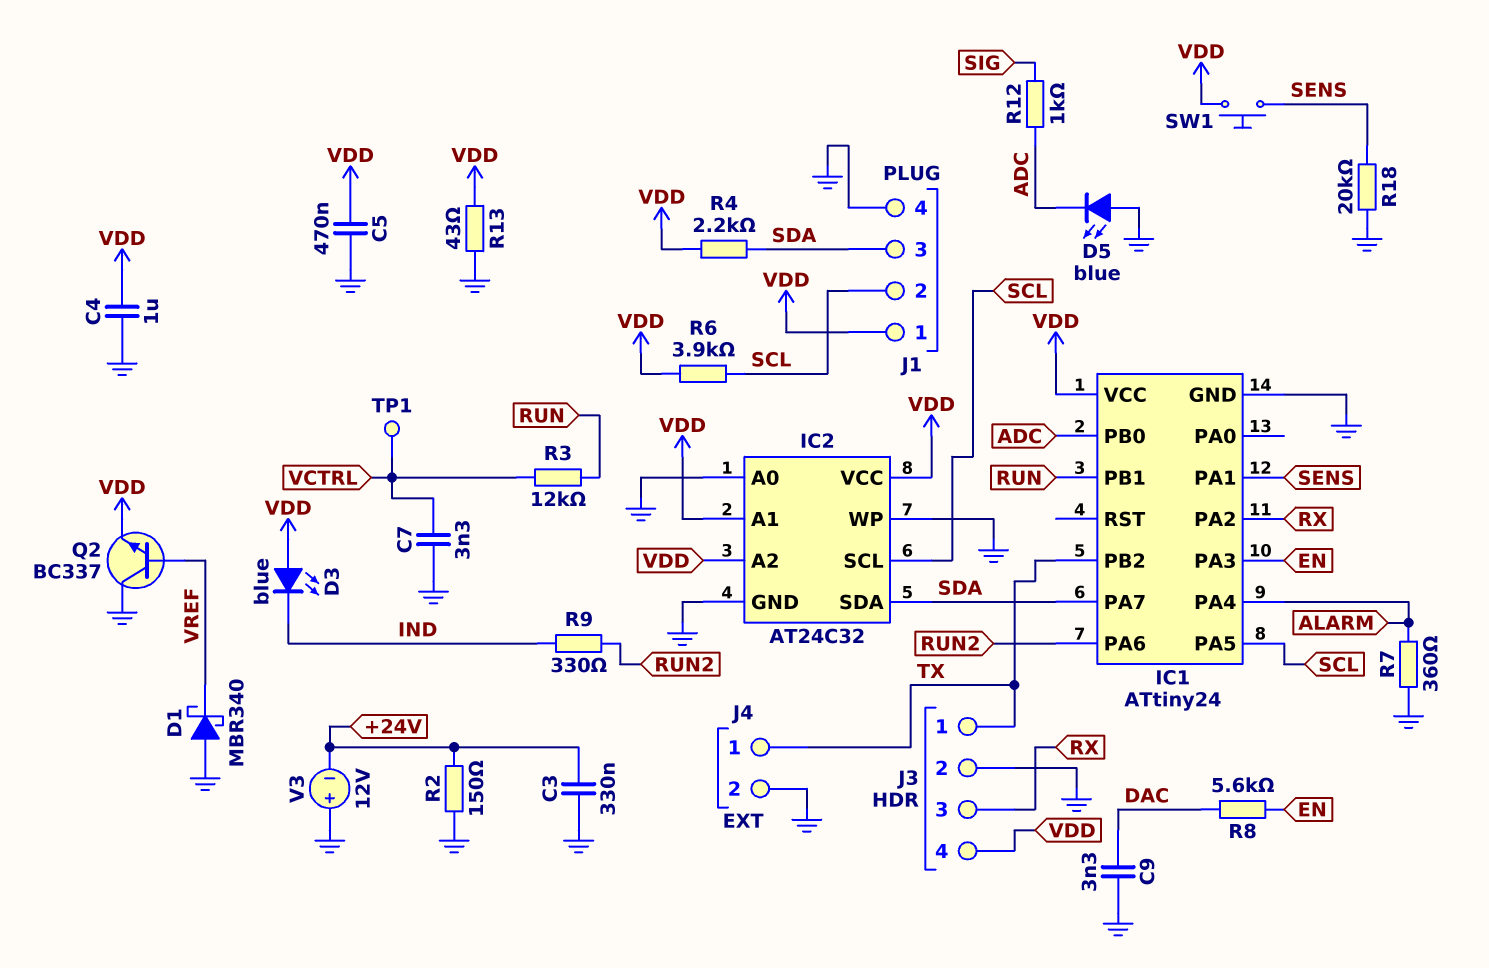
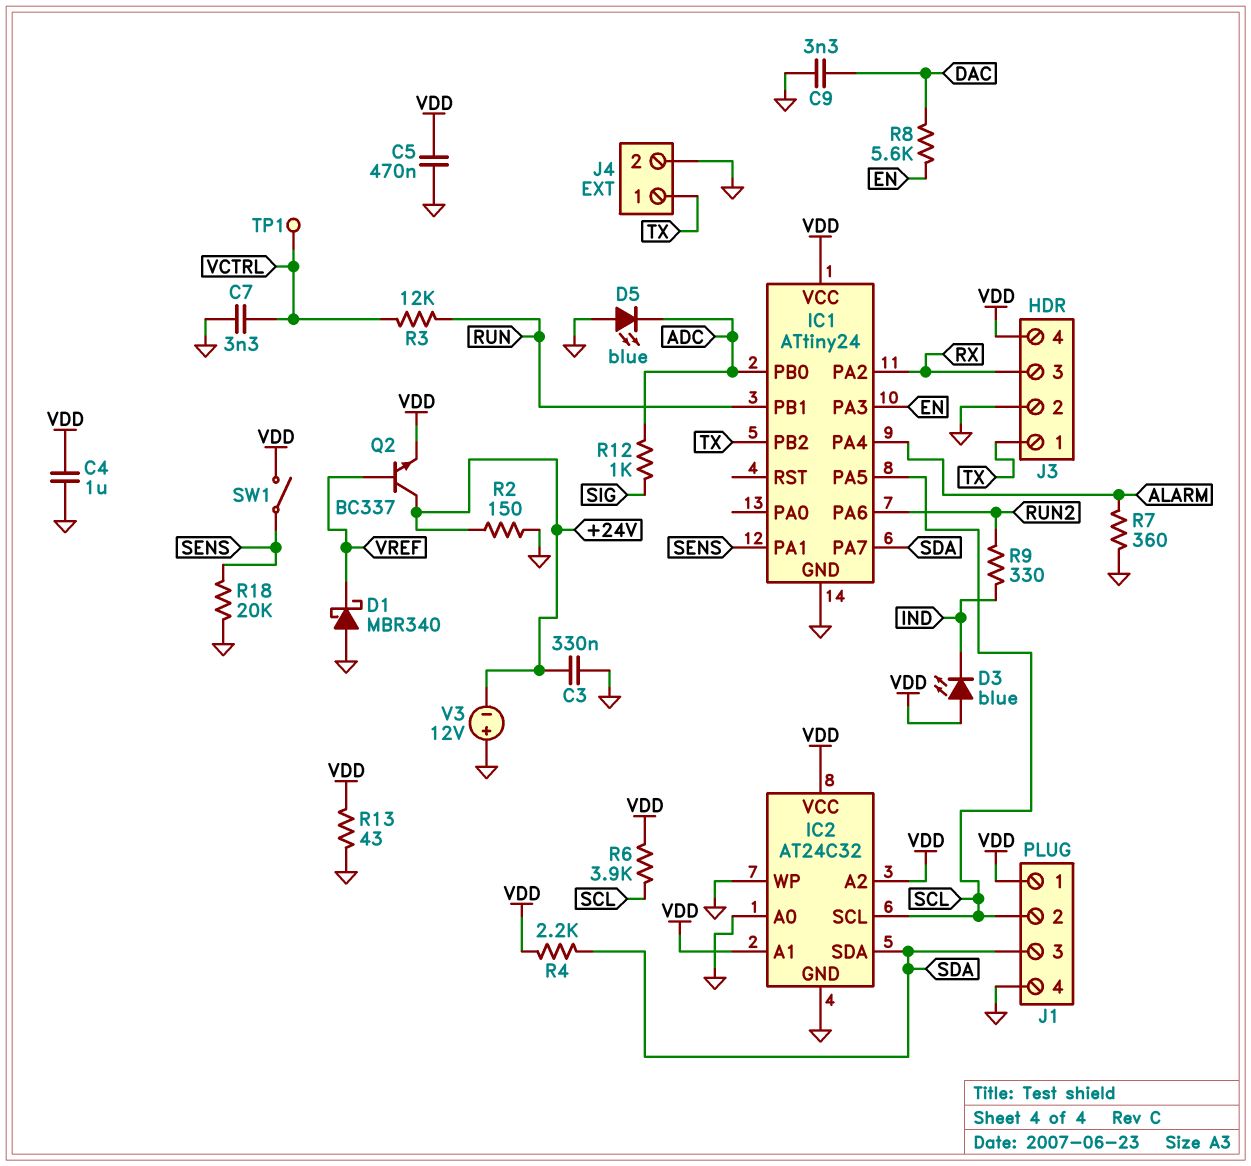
Q2: NPN BC337 (B VREF, C GND, E VDD) -> NPN BC337 (B VREF, C +24V, E VDD)
SW1: button (SENS, VDD) -> switch (SENS, VDD)

